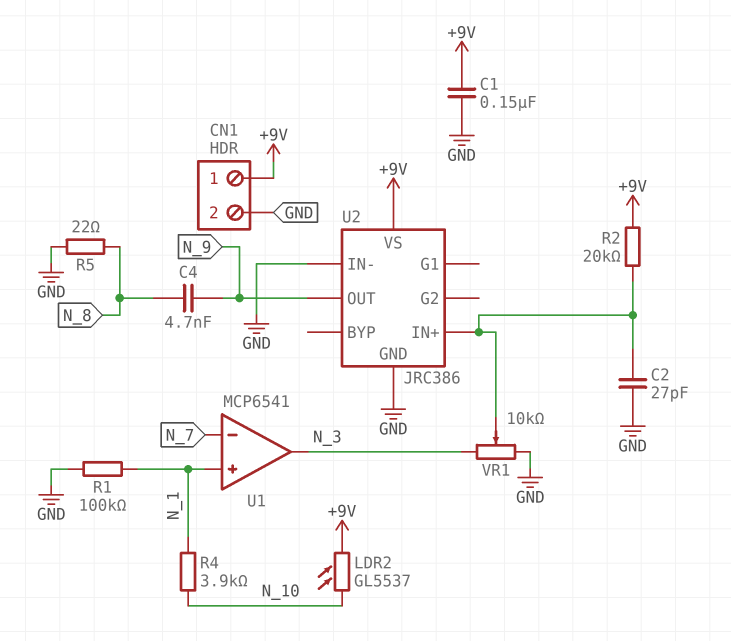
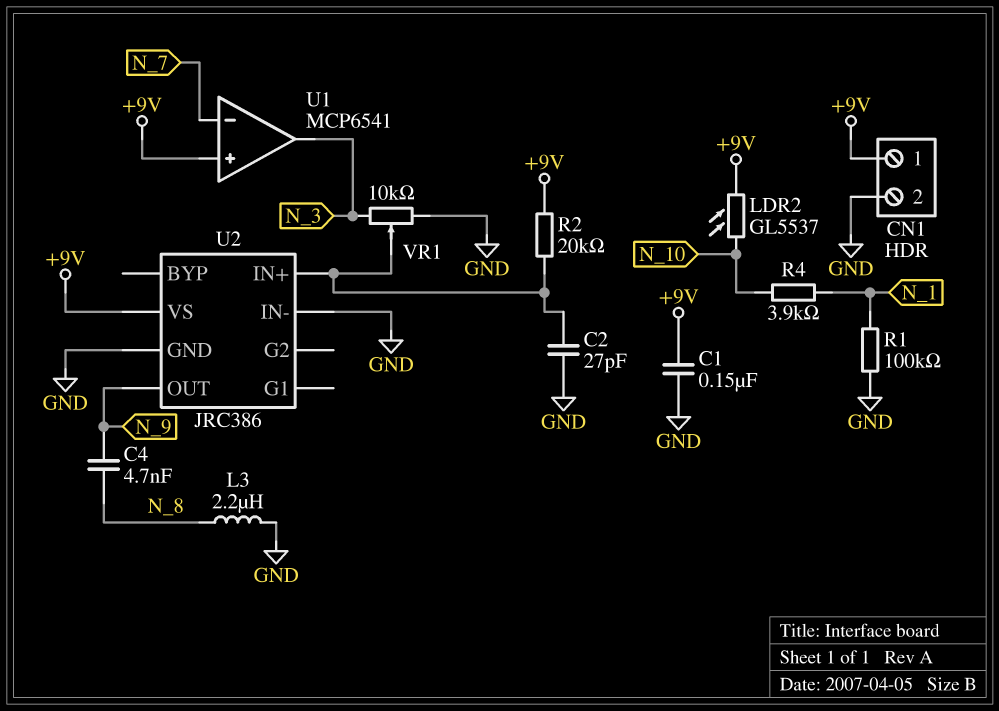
L3: none -> 2.2uH (GND, N_8)
R5: 22 (GND, N_8) -> none
U1 pin in+: N_1 -> +9V

